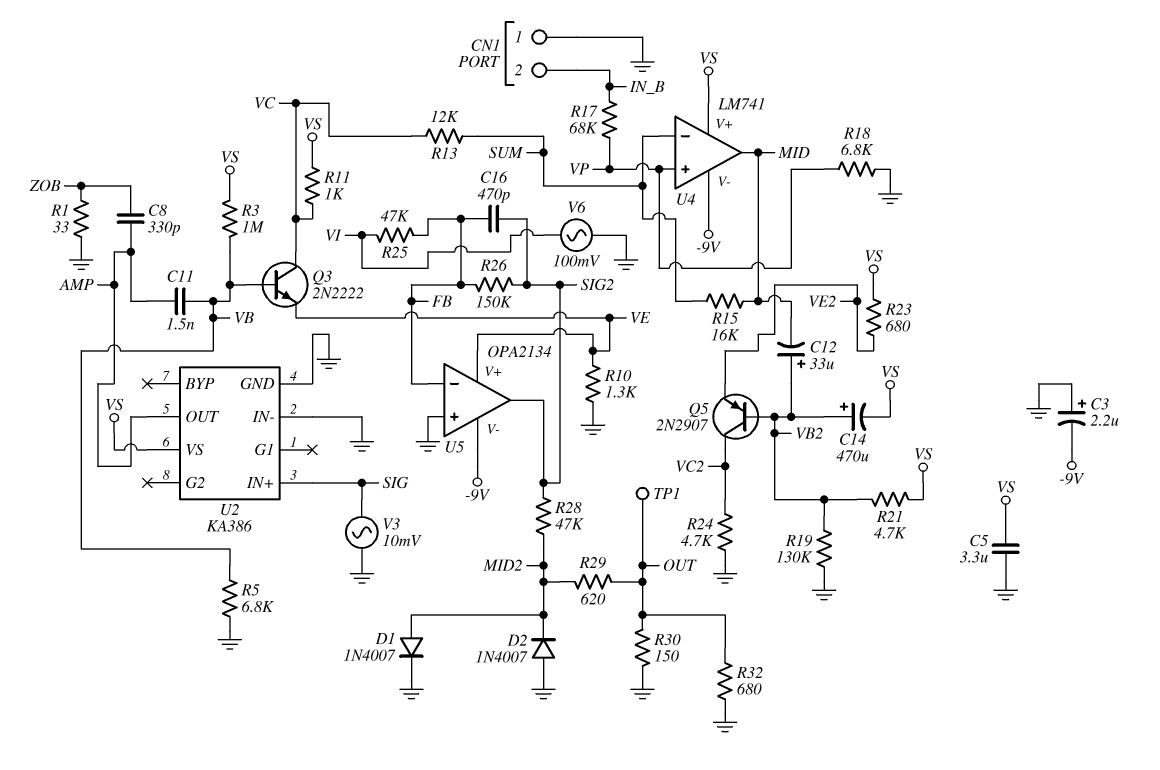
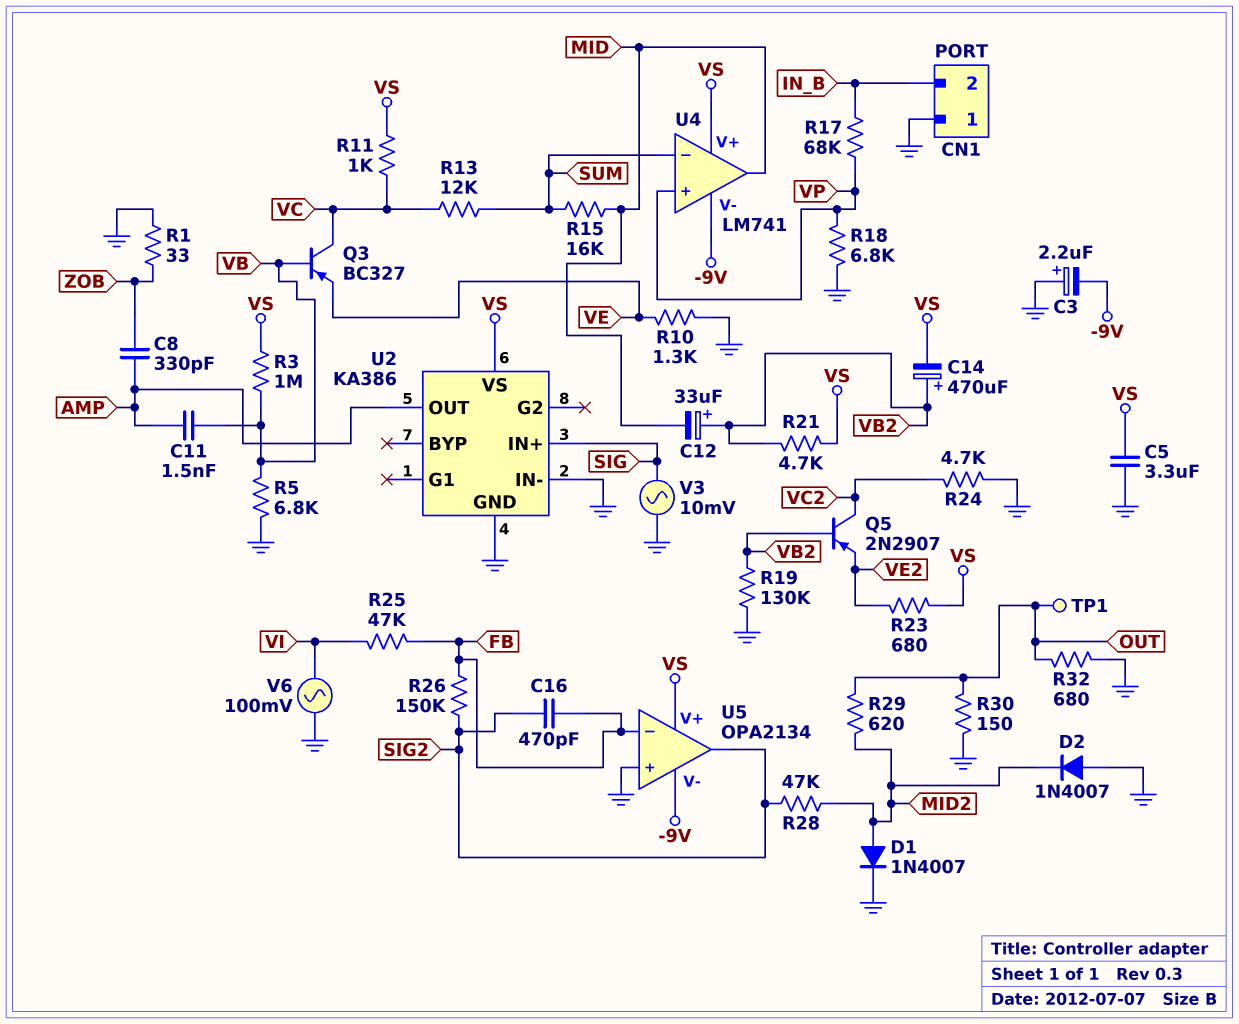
Q3: NPN 2N2222 (B VB, C VC, E VE) -> PNP BC327 (B VB, C VC, E VE)
U5 pin V+: VE -> VS

